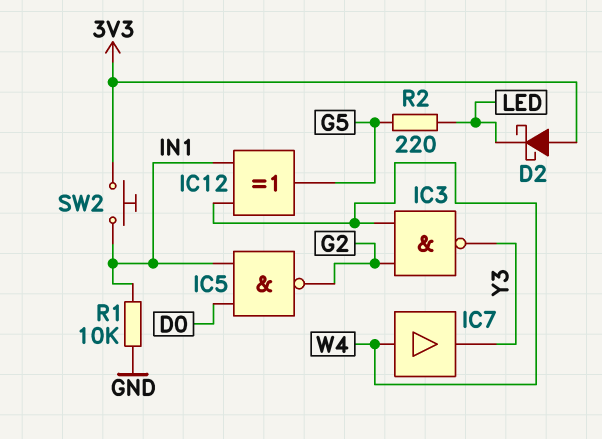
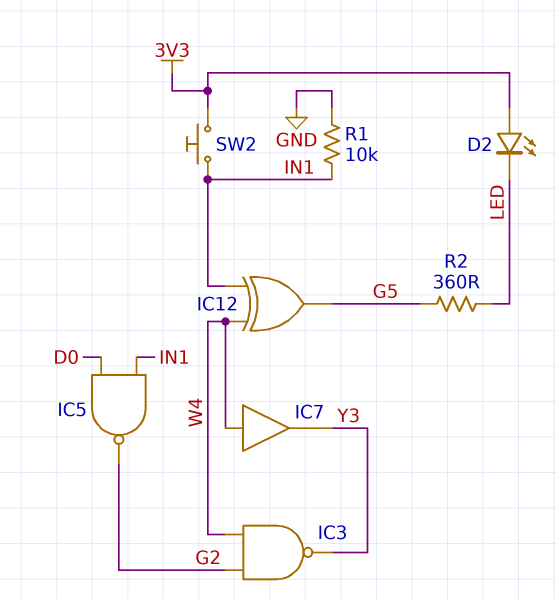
D2: schottky (A 3V3, K LED) -> LED (A 3V3, K LED)
R2: 220 (G5, LED) -> 360 (G5, LED)

